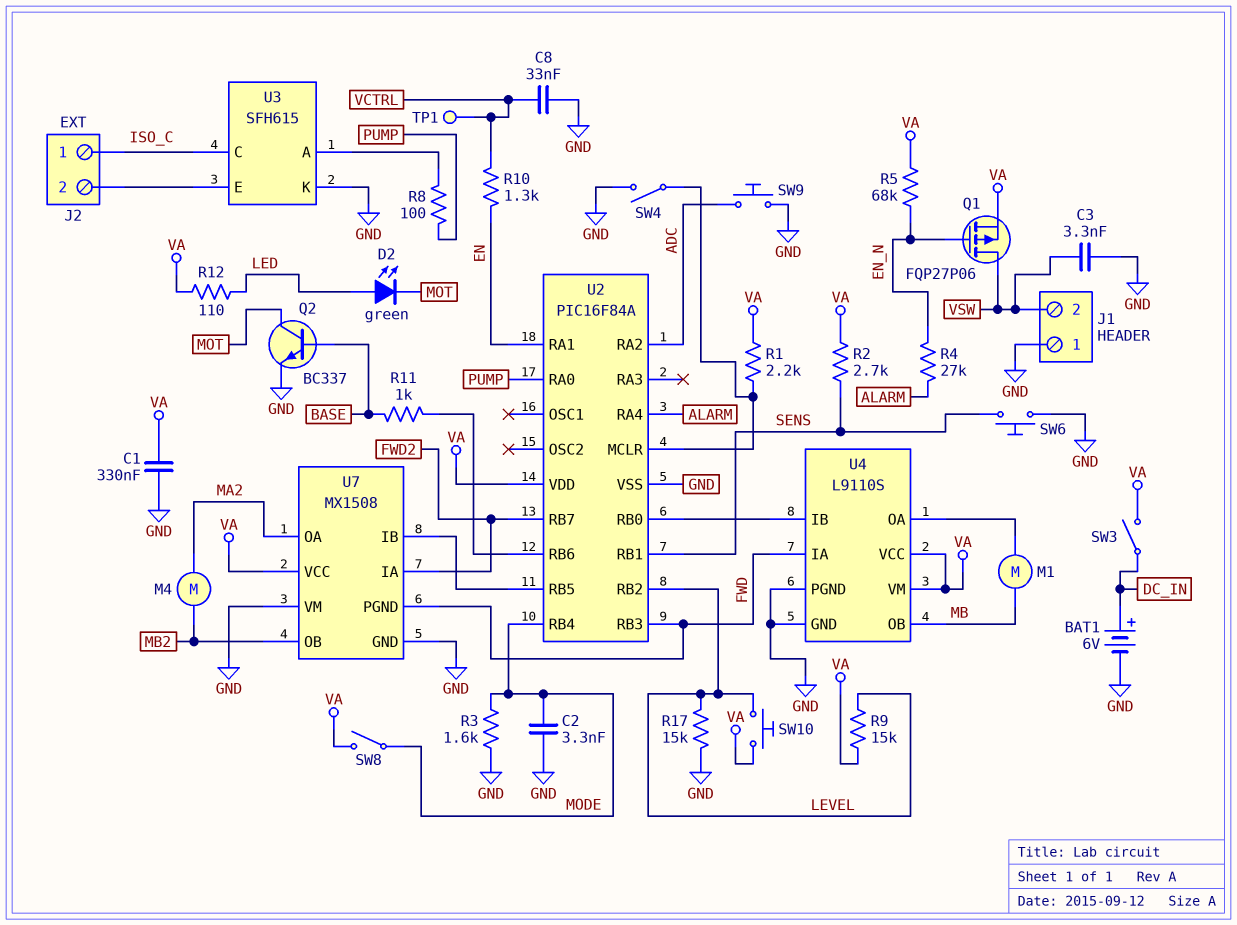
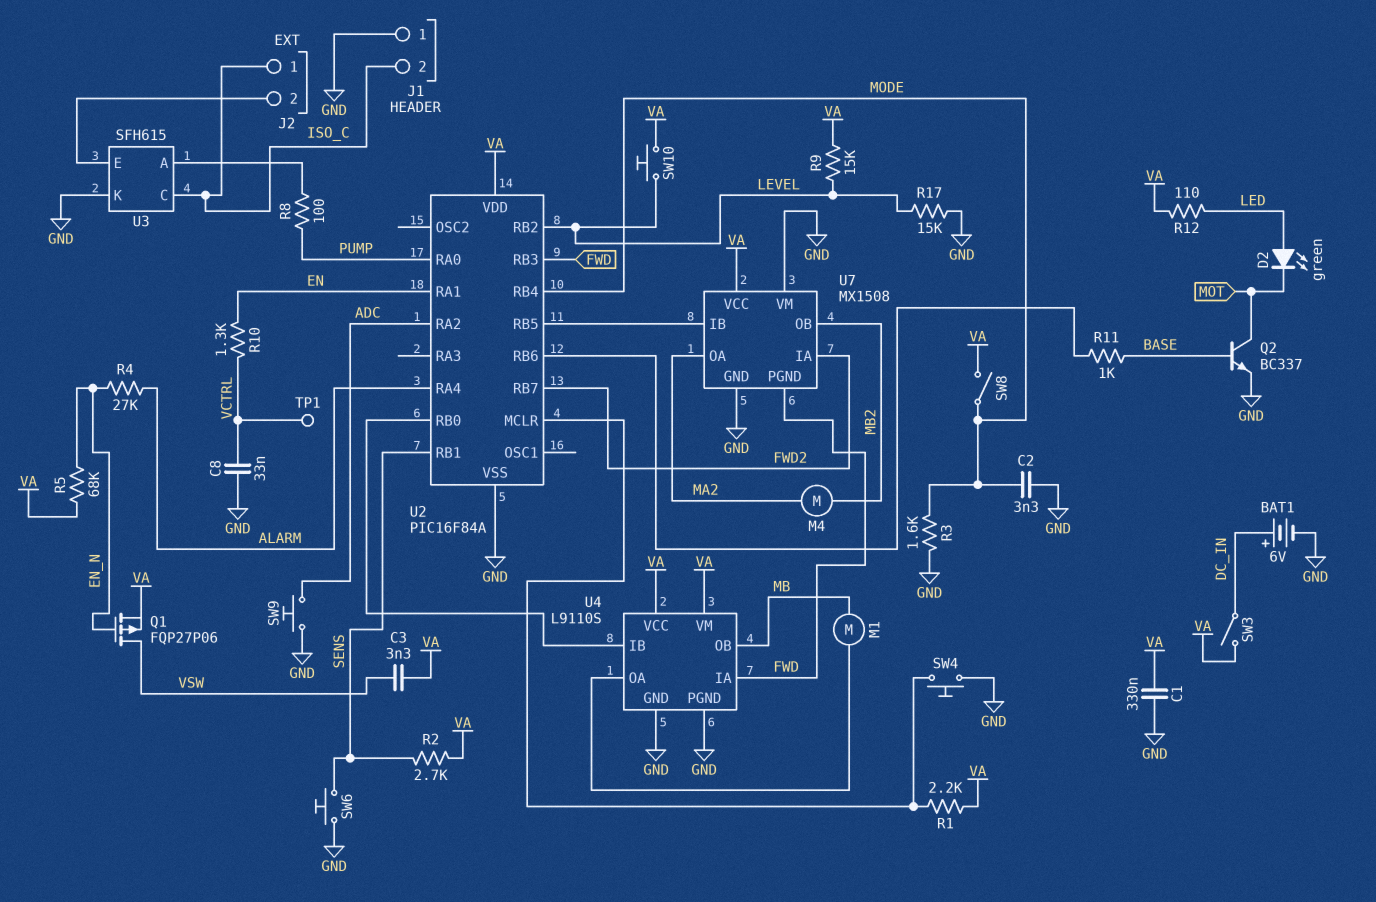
C3: 3.3nF (GND, VSW) -> 3.3nF (VA, VSW)
J1 pin 2: VSW -> ISO_C
SW4: switch (GND, U2/MCLR) -> button (GND, U2/MCLR)

